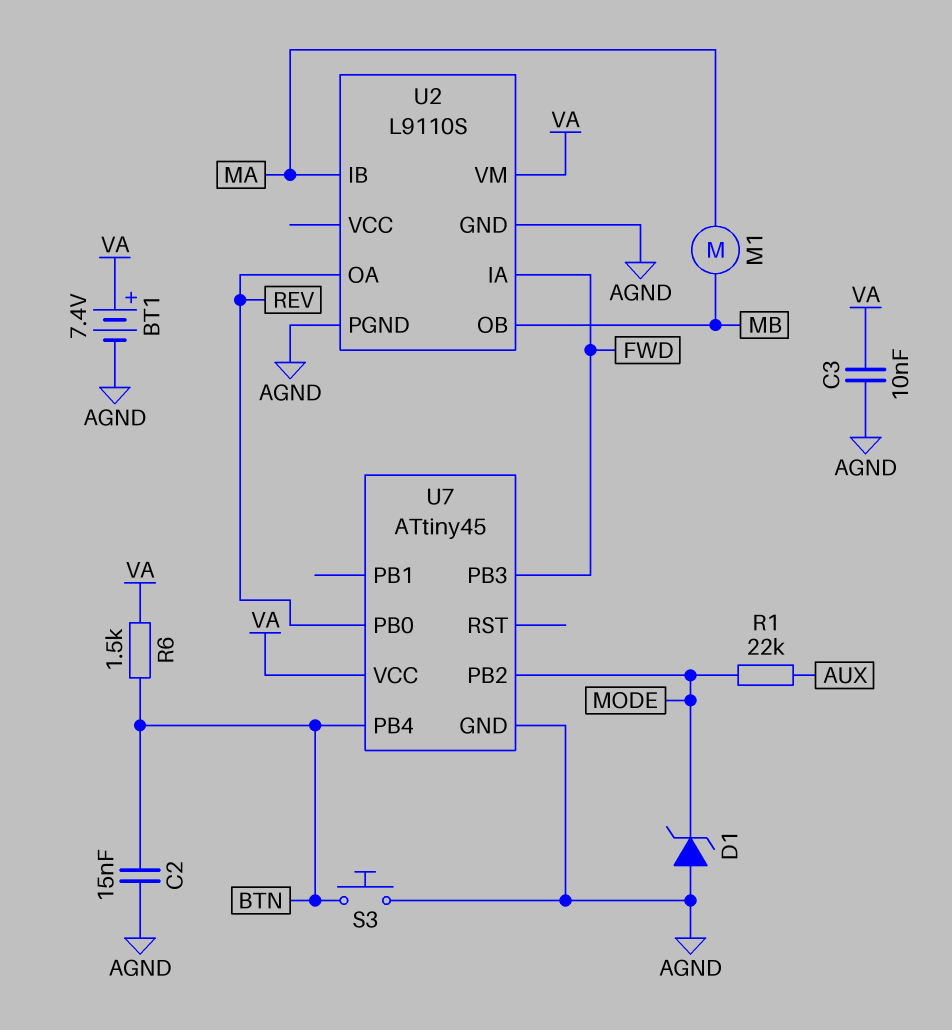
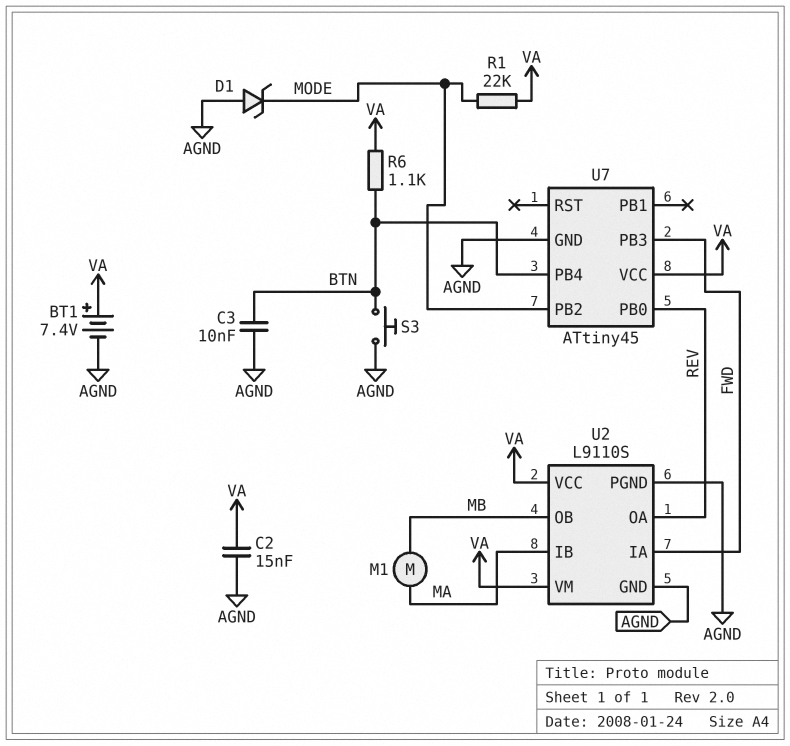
C2: 15nF (AGND, BTN) -> 15nF (AGND, VA)
C3: 10nF (AGND, VA) -> 10nF (AGND, BTN)
R1: 22k (AUX, MODE) -> 22k (MODE, VA)
R6: 1.5k (BTN, VA) -> 1.1k (BTN, VA)
U2 pin VCC: none -> VA

